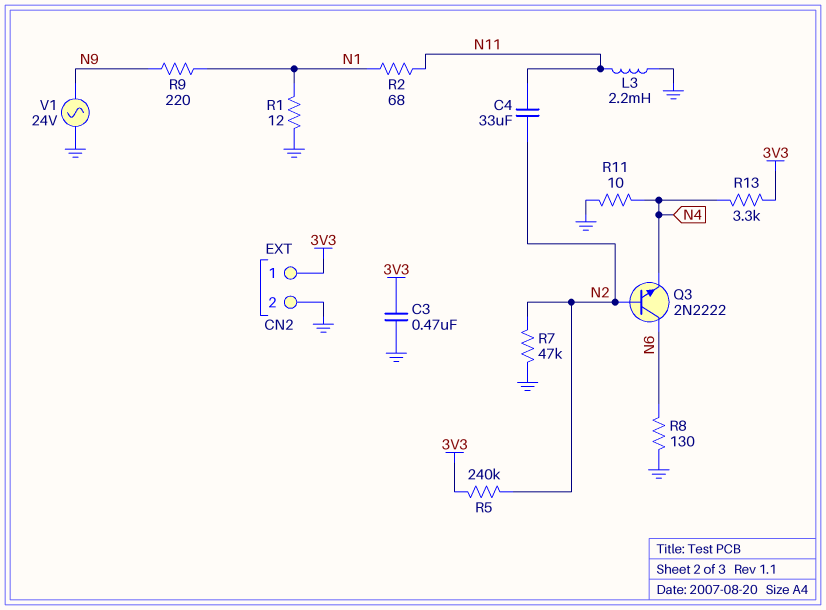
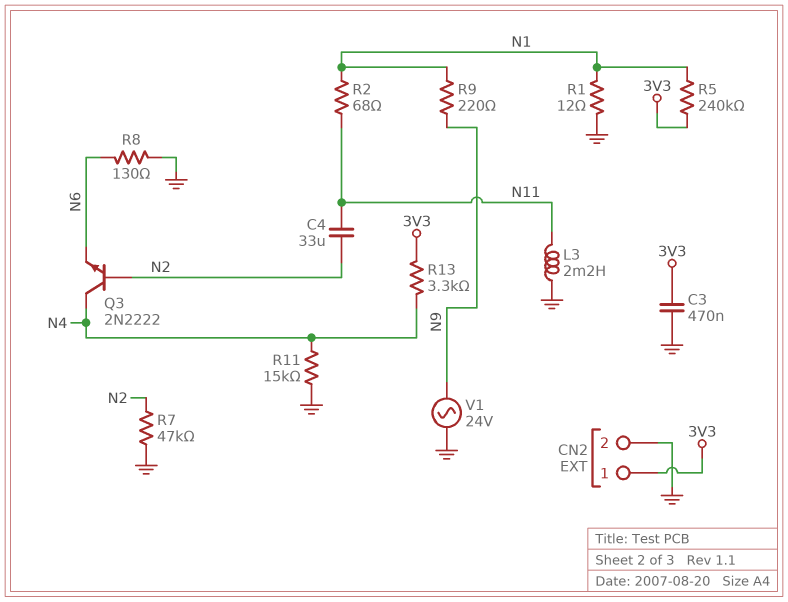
Q3: NPN 2N2222 (B N2, C N6, E N4) -> NPN 2N2222 (B N2, C N4, E N6)
R5: 240k (3V3, N2) -> 240k (3V3, N1)
R11: 10 (GND, N4) -> 15k (GND, N4)

